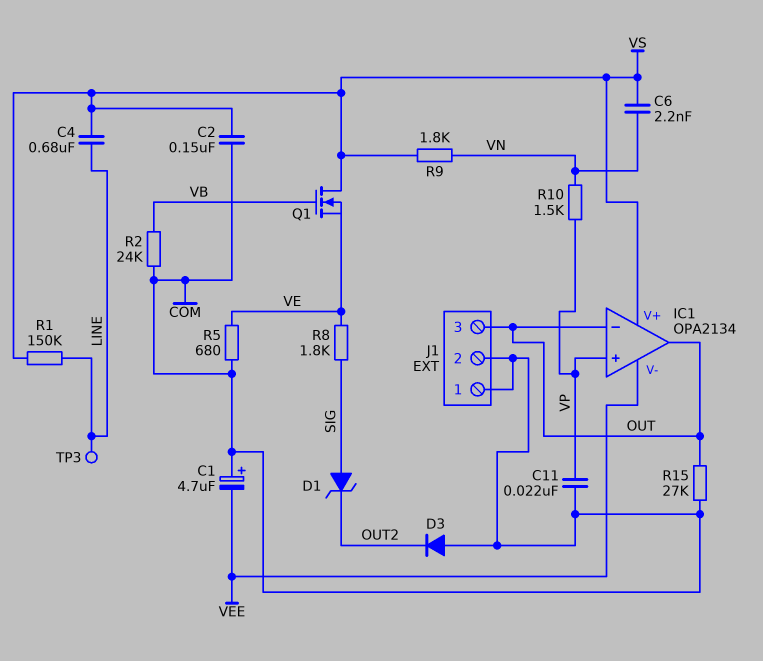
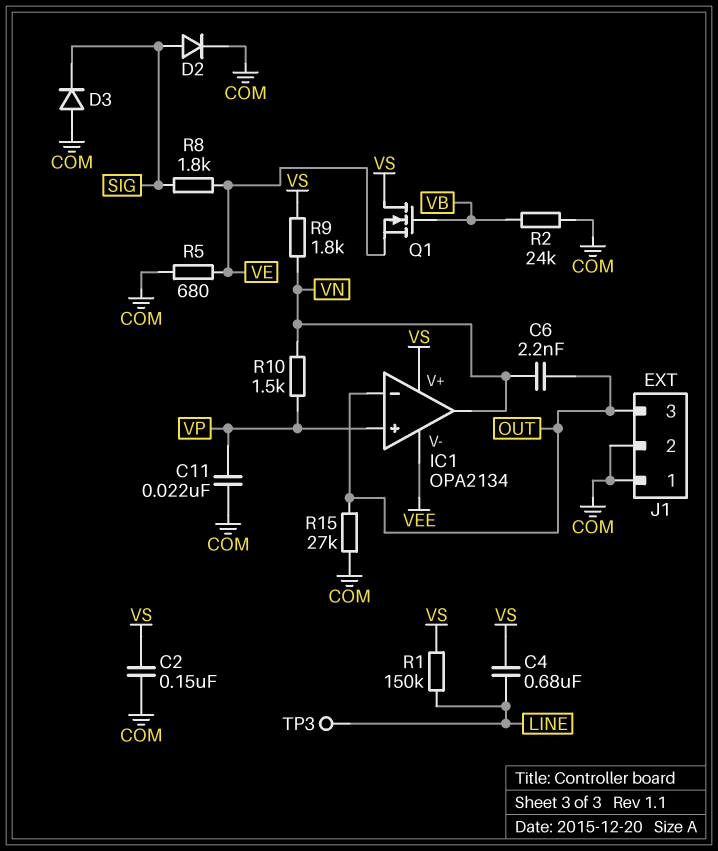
C1: 4.7uF (plus COM, minus VEE) -> none
C6: 2.2nF (VN, VS) -> 2.2nF (OUT, VN)
D1: zener (A SIG, K OUT2) -> none
D2: none -> diode (A SIG, K COM)
D3: diode (A COM, K OUT2) -> diode (A COM, K SIG)
IC1 pin out: OUT -> VN

